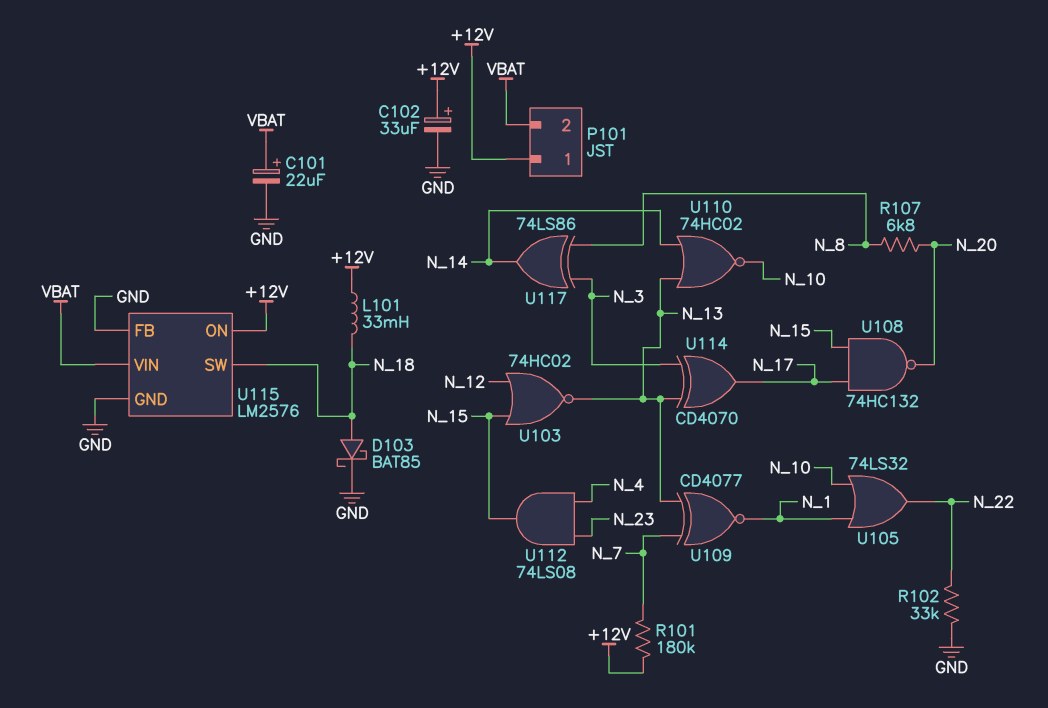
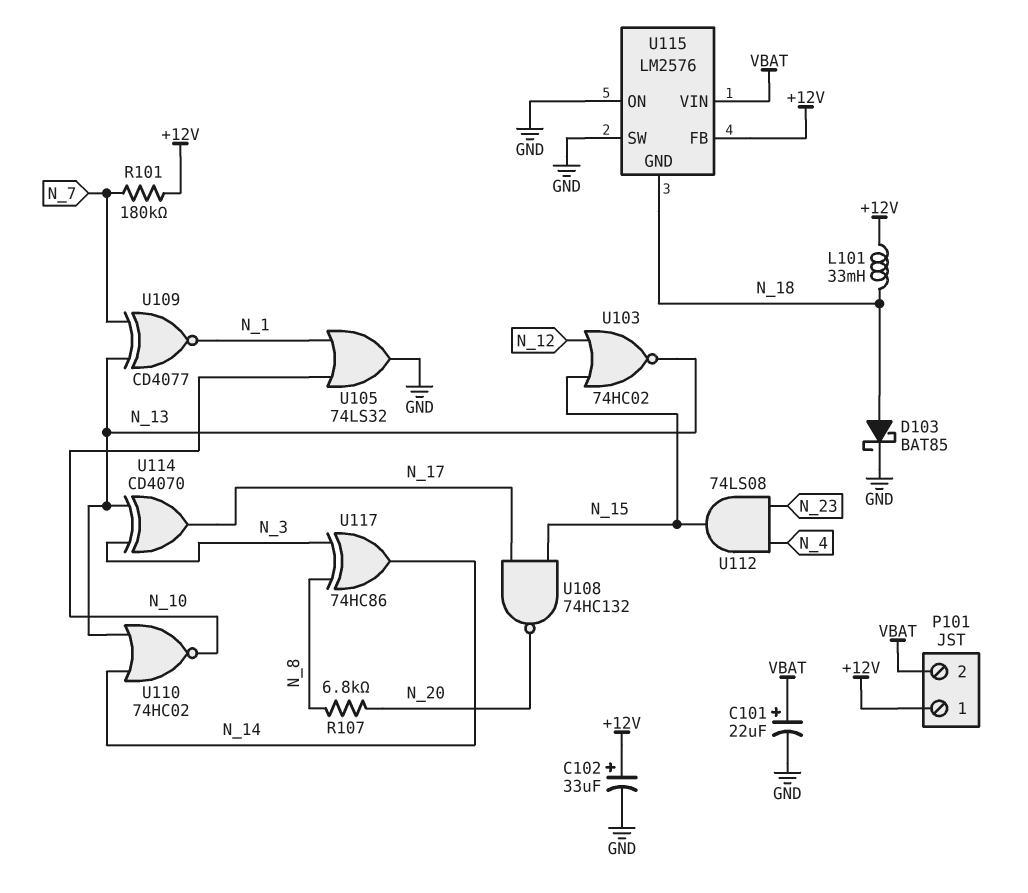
R102: 33k (GND, N_22) -> none
U105: OR 74LS32 (in N_1, in N_10, out N_22) -> OR 74LS32 (in N_1, in N_10, out GND)
U115 pin FB: GND -> +12V
U115 pin GND: GND -> N_18
U115 pin ON: +12V -> GND
U115 pin SW: N_18 -> GND
U117: XOR 74LS86 (in N_3, in N_8, out N_14) -> XOR 74HC86 (in N_3, in N_8, out N_14)

